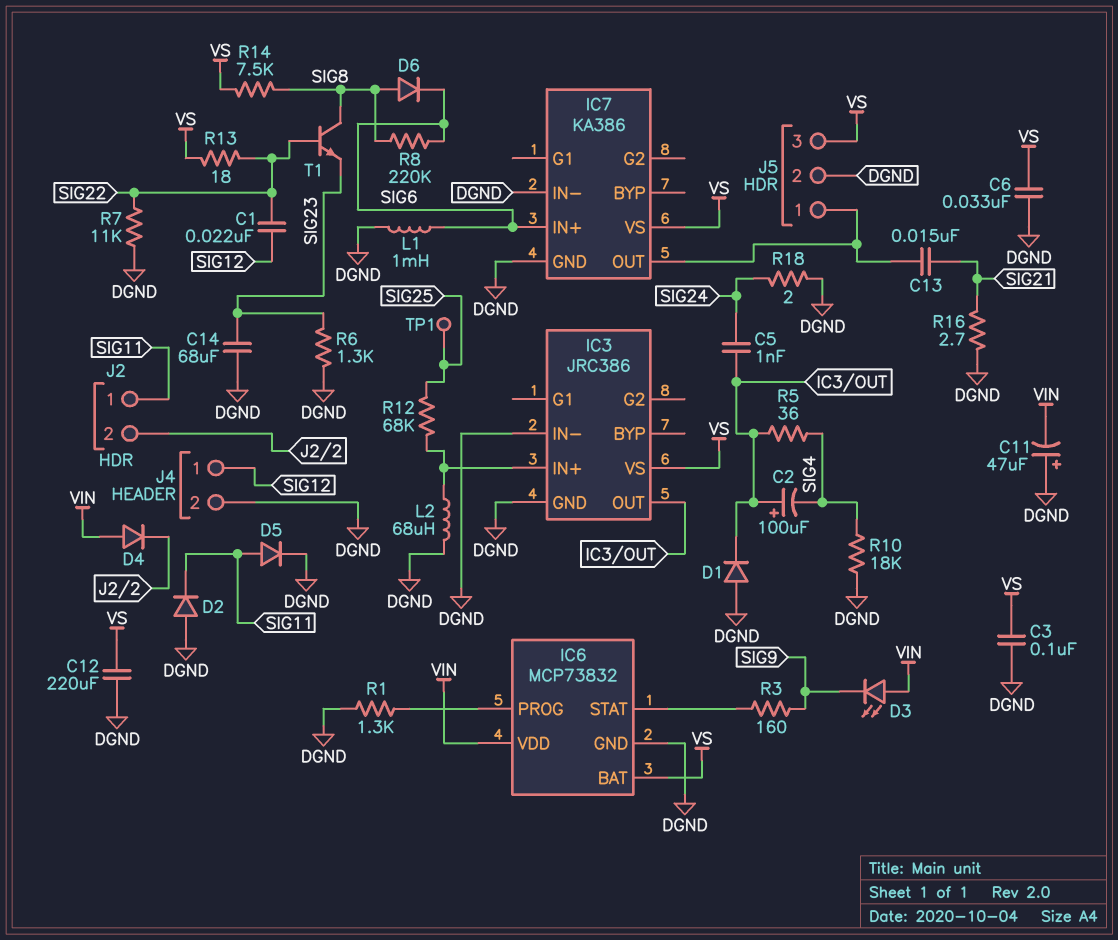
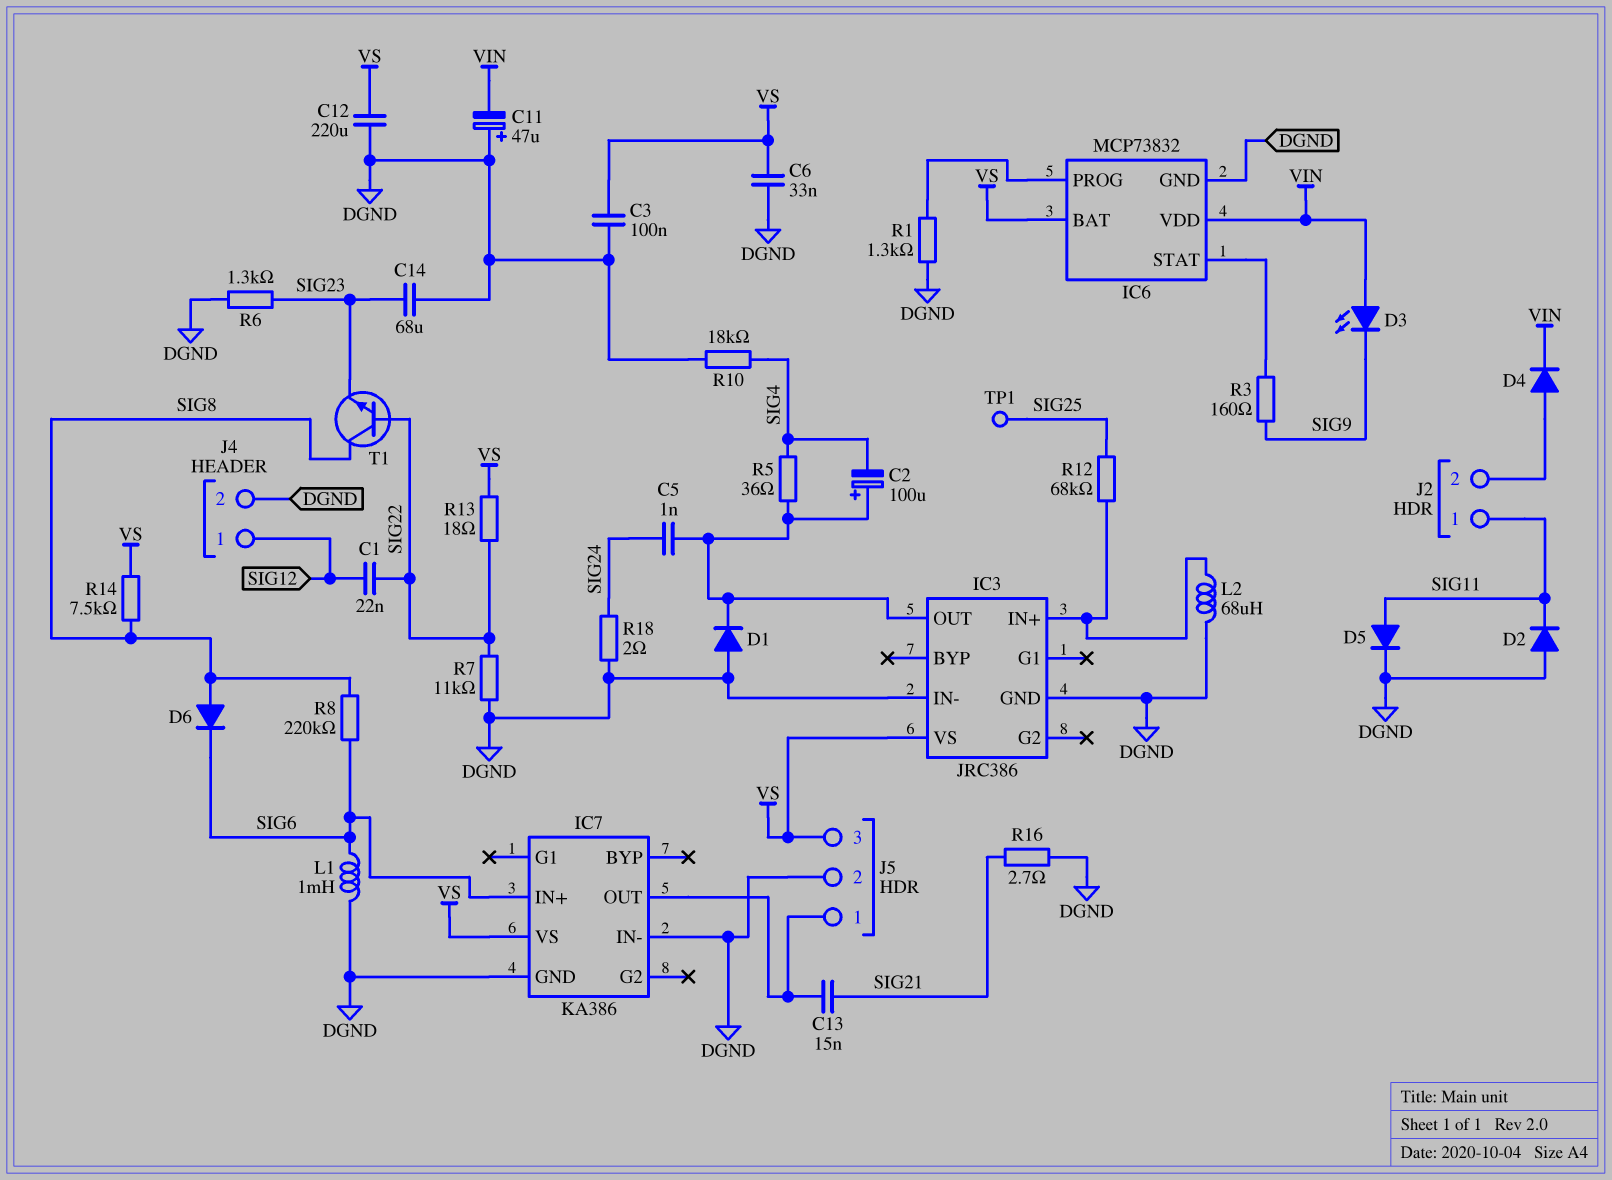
D4: diode (A VIN, K J2/2) -> diode (A J2/2, K VIN)

